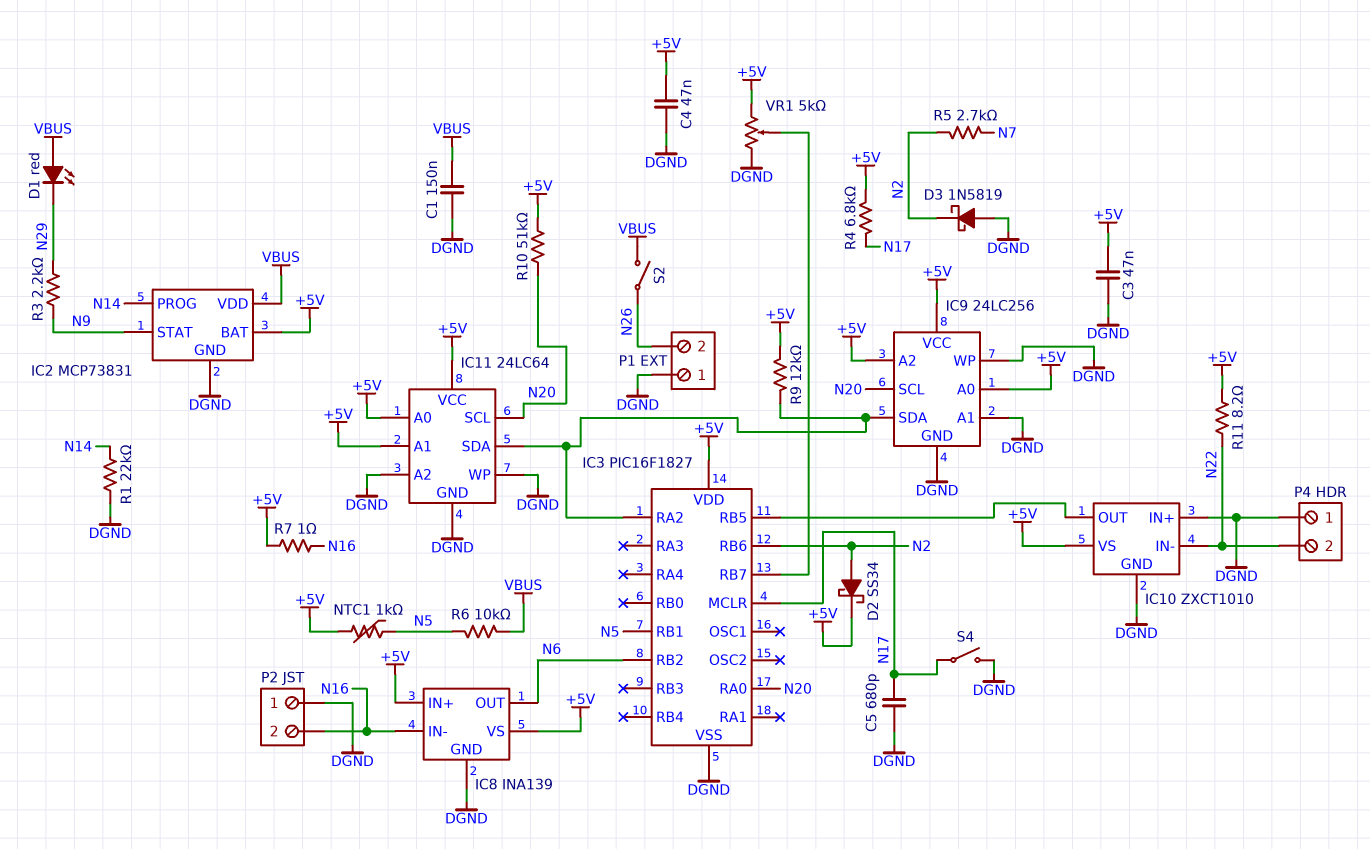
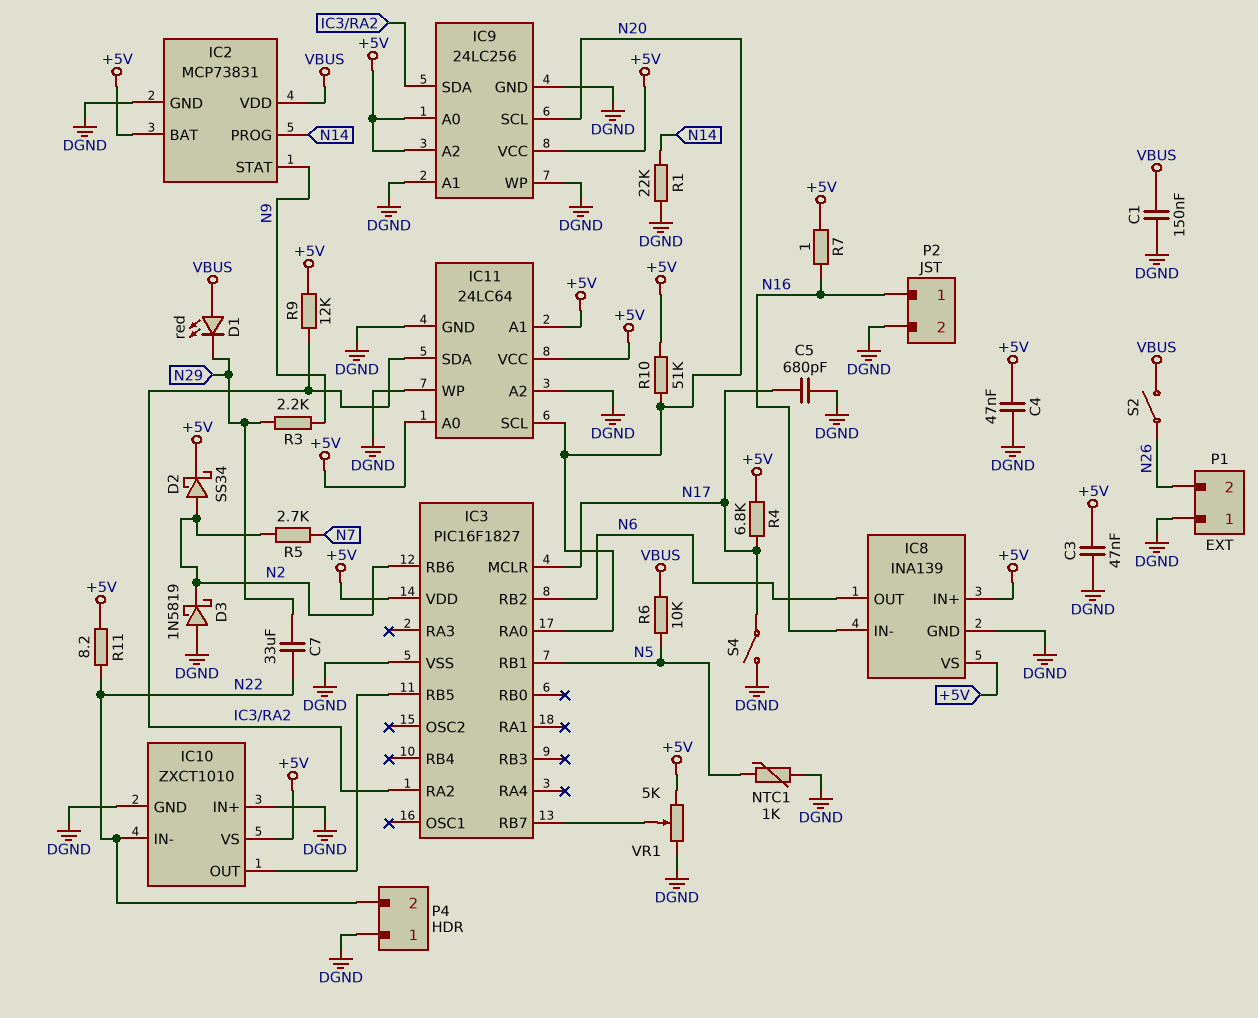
C7: none -> 33uF (N22, N29)
NTC1: 1k (+5V, N5) -> 1k (DGND, N5)
P2 pin 1: DGND -> N16
P2 pin 2: N16 -> DGND

